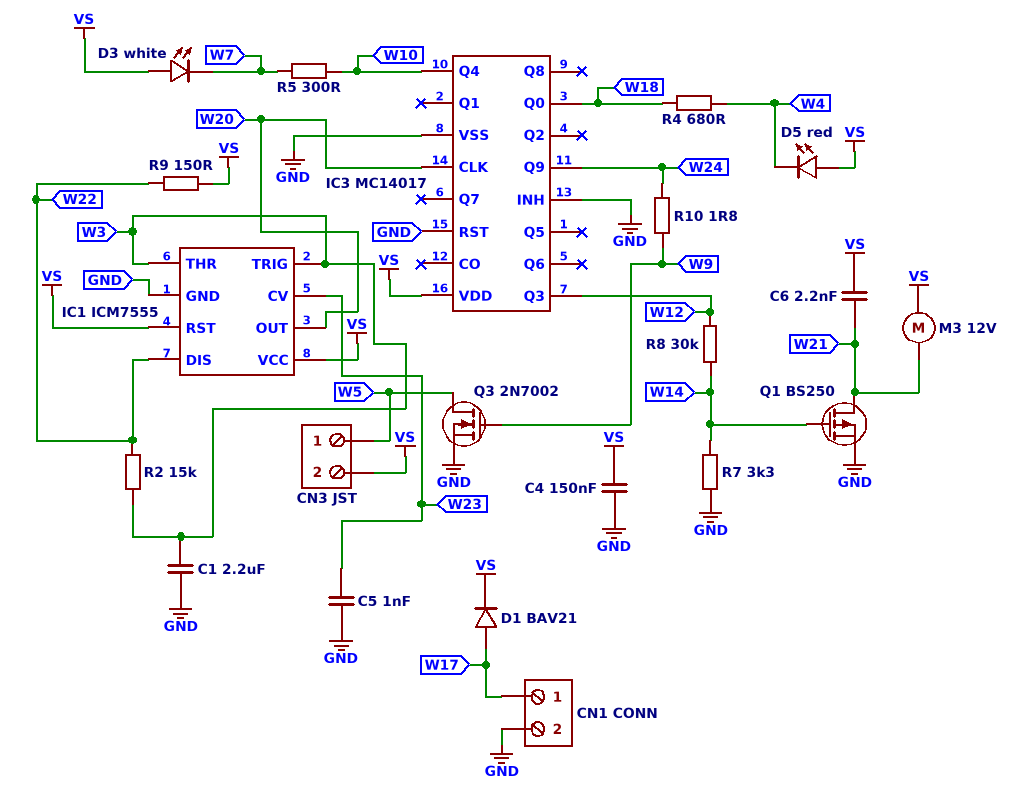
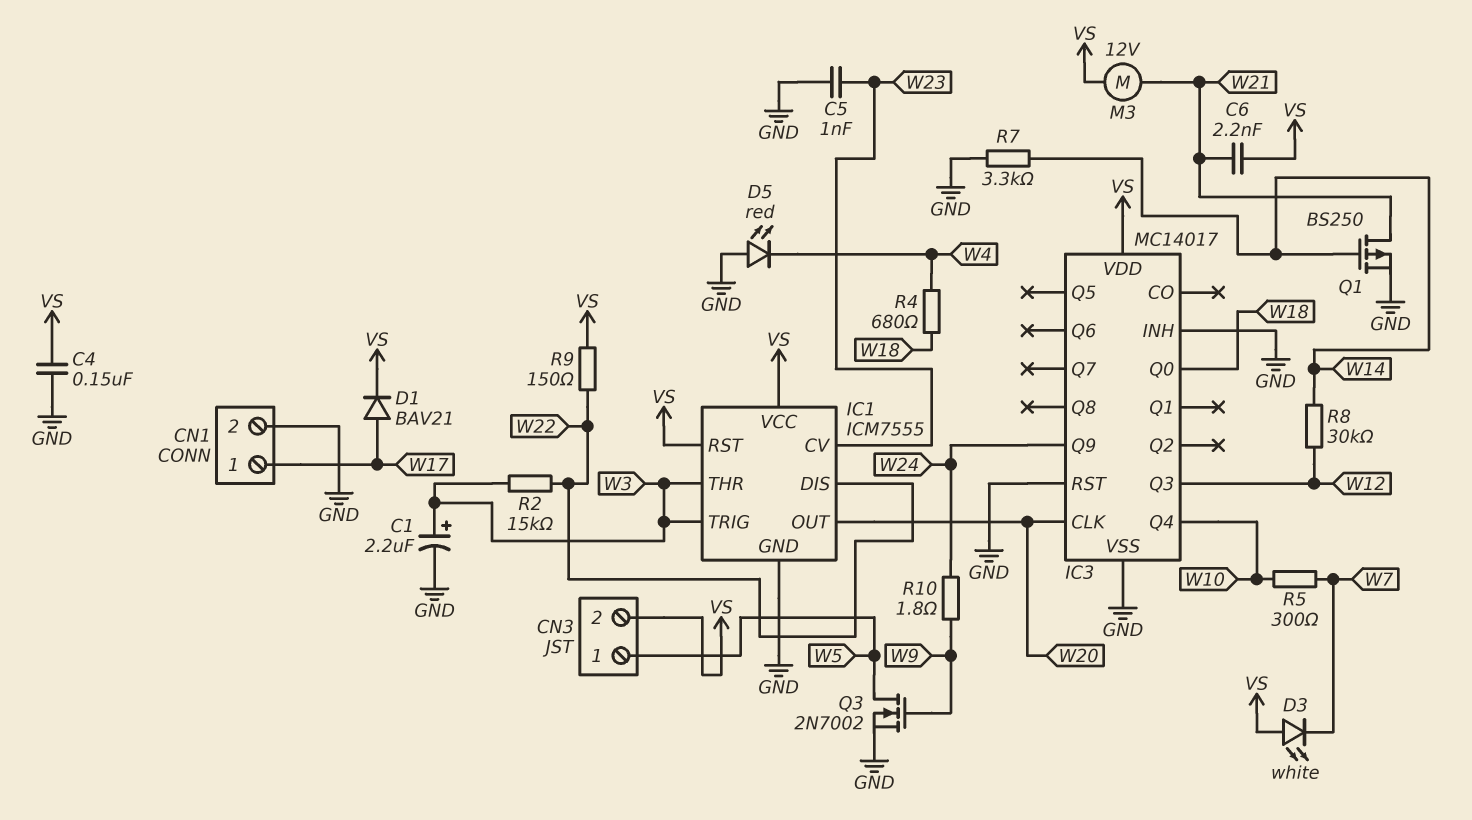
C1: 2.2uF (GND, W3) -> 2.2uF (plus W3, minus GND)
D5: LED red (A VS, K W4) -> LED red (A GND, K W4)

